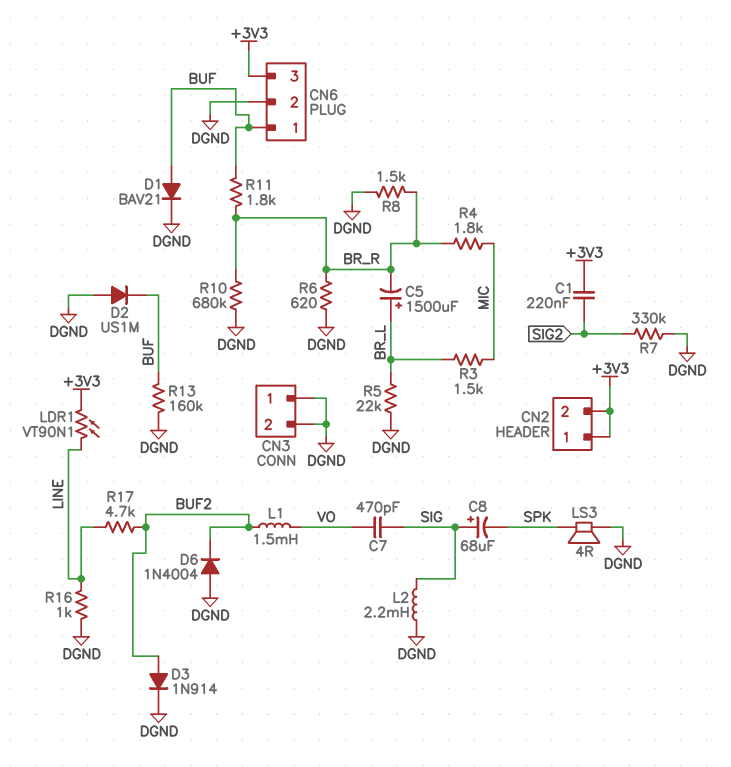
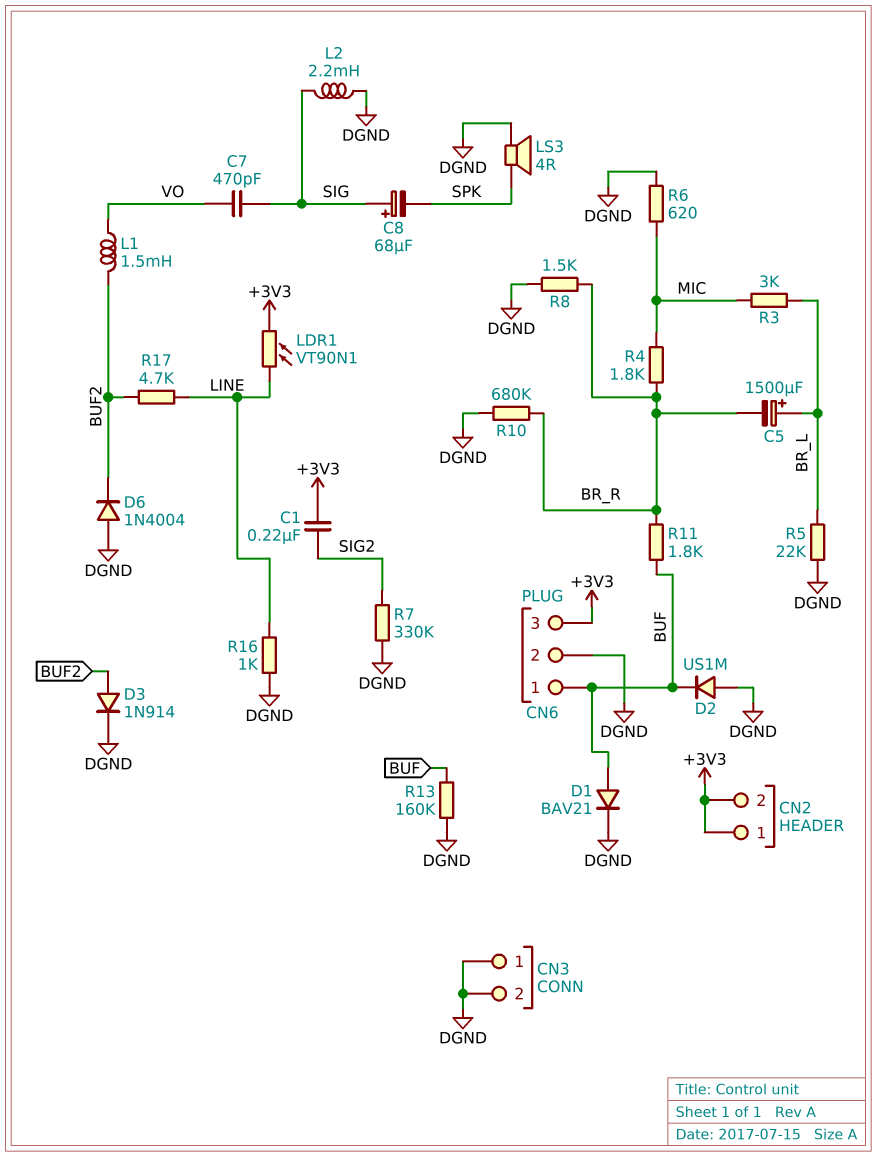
R3: 1.5k (BR_L, MIC) -> 3k (BR_L, MIC)
R6: 620 (BR_R, DGND) -> 620 (DGND, MIC)

